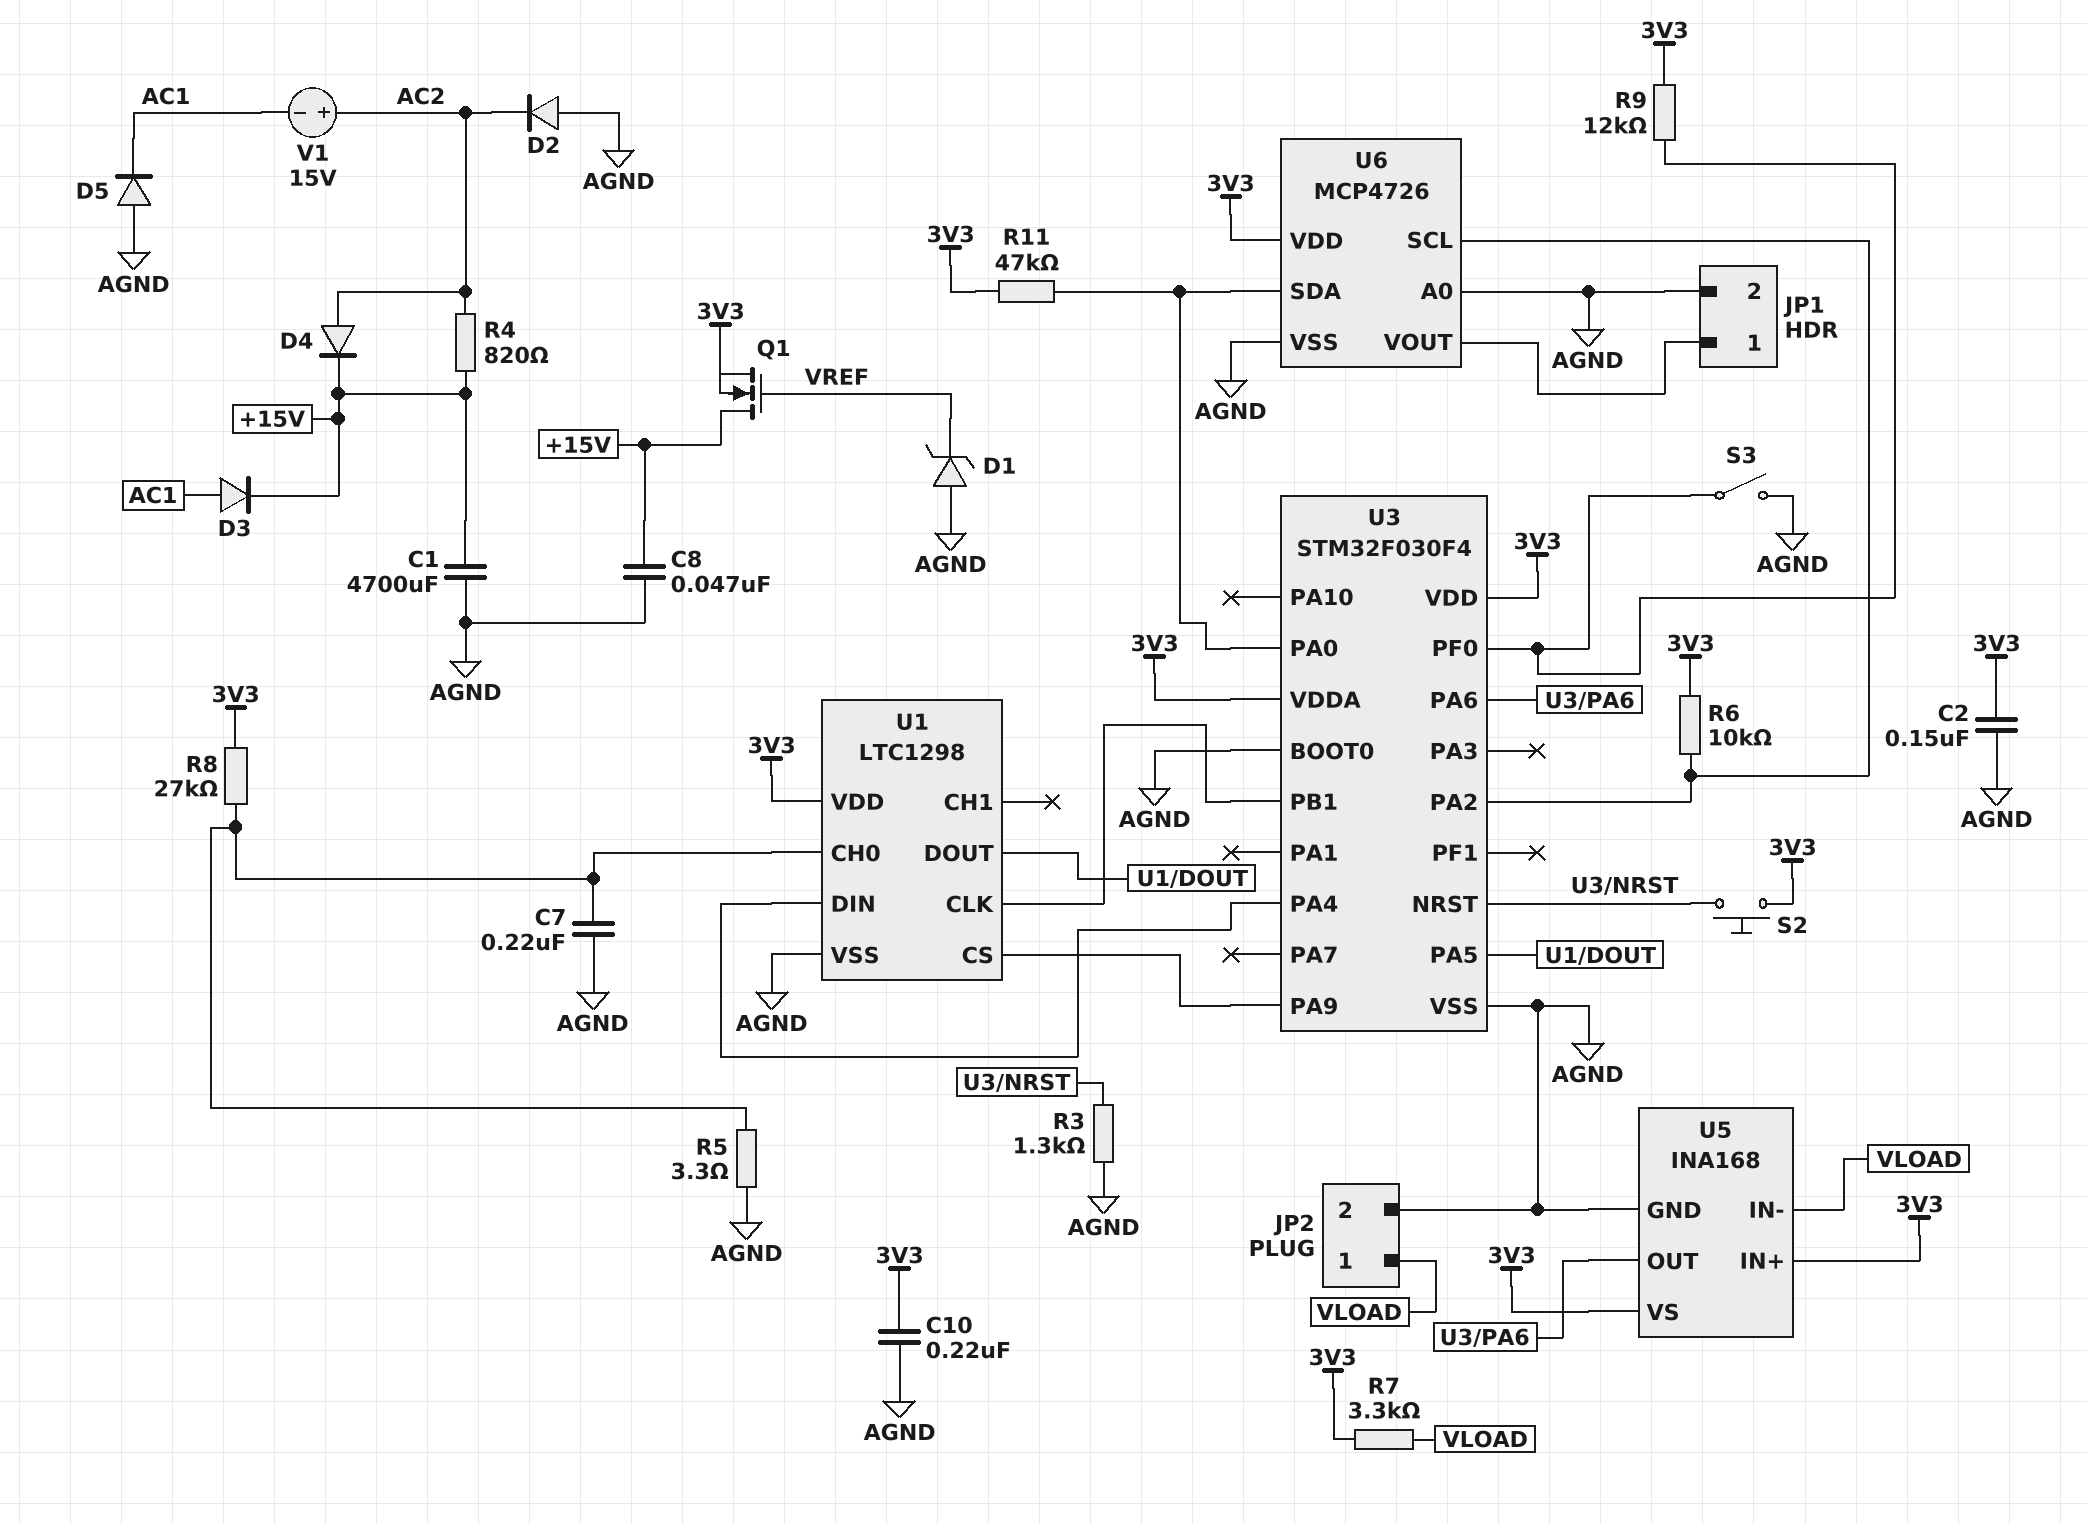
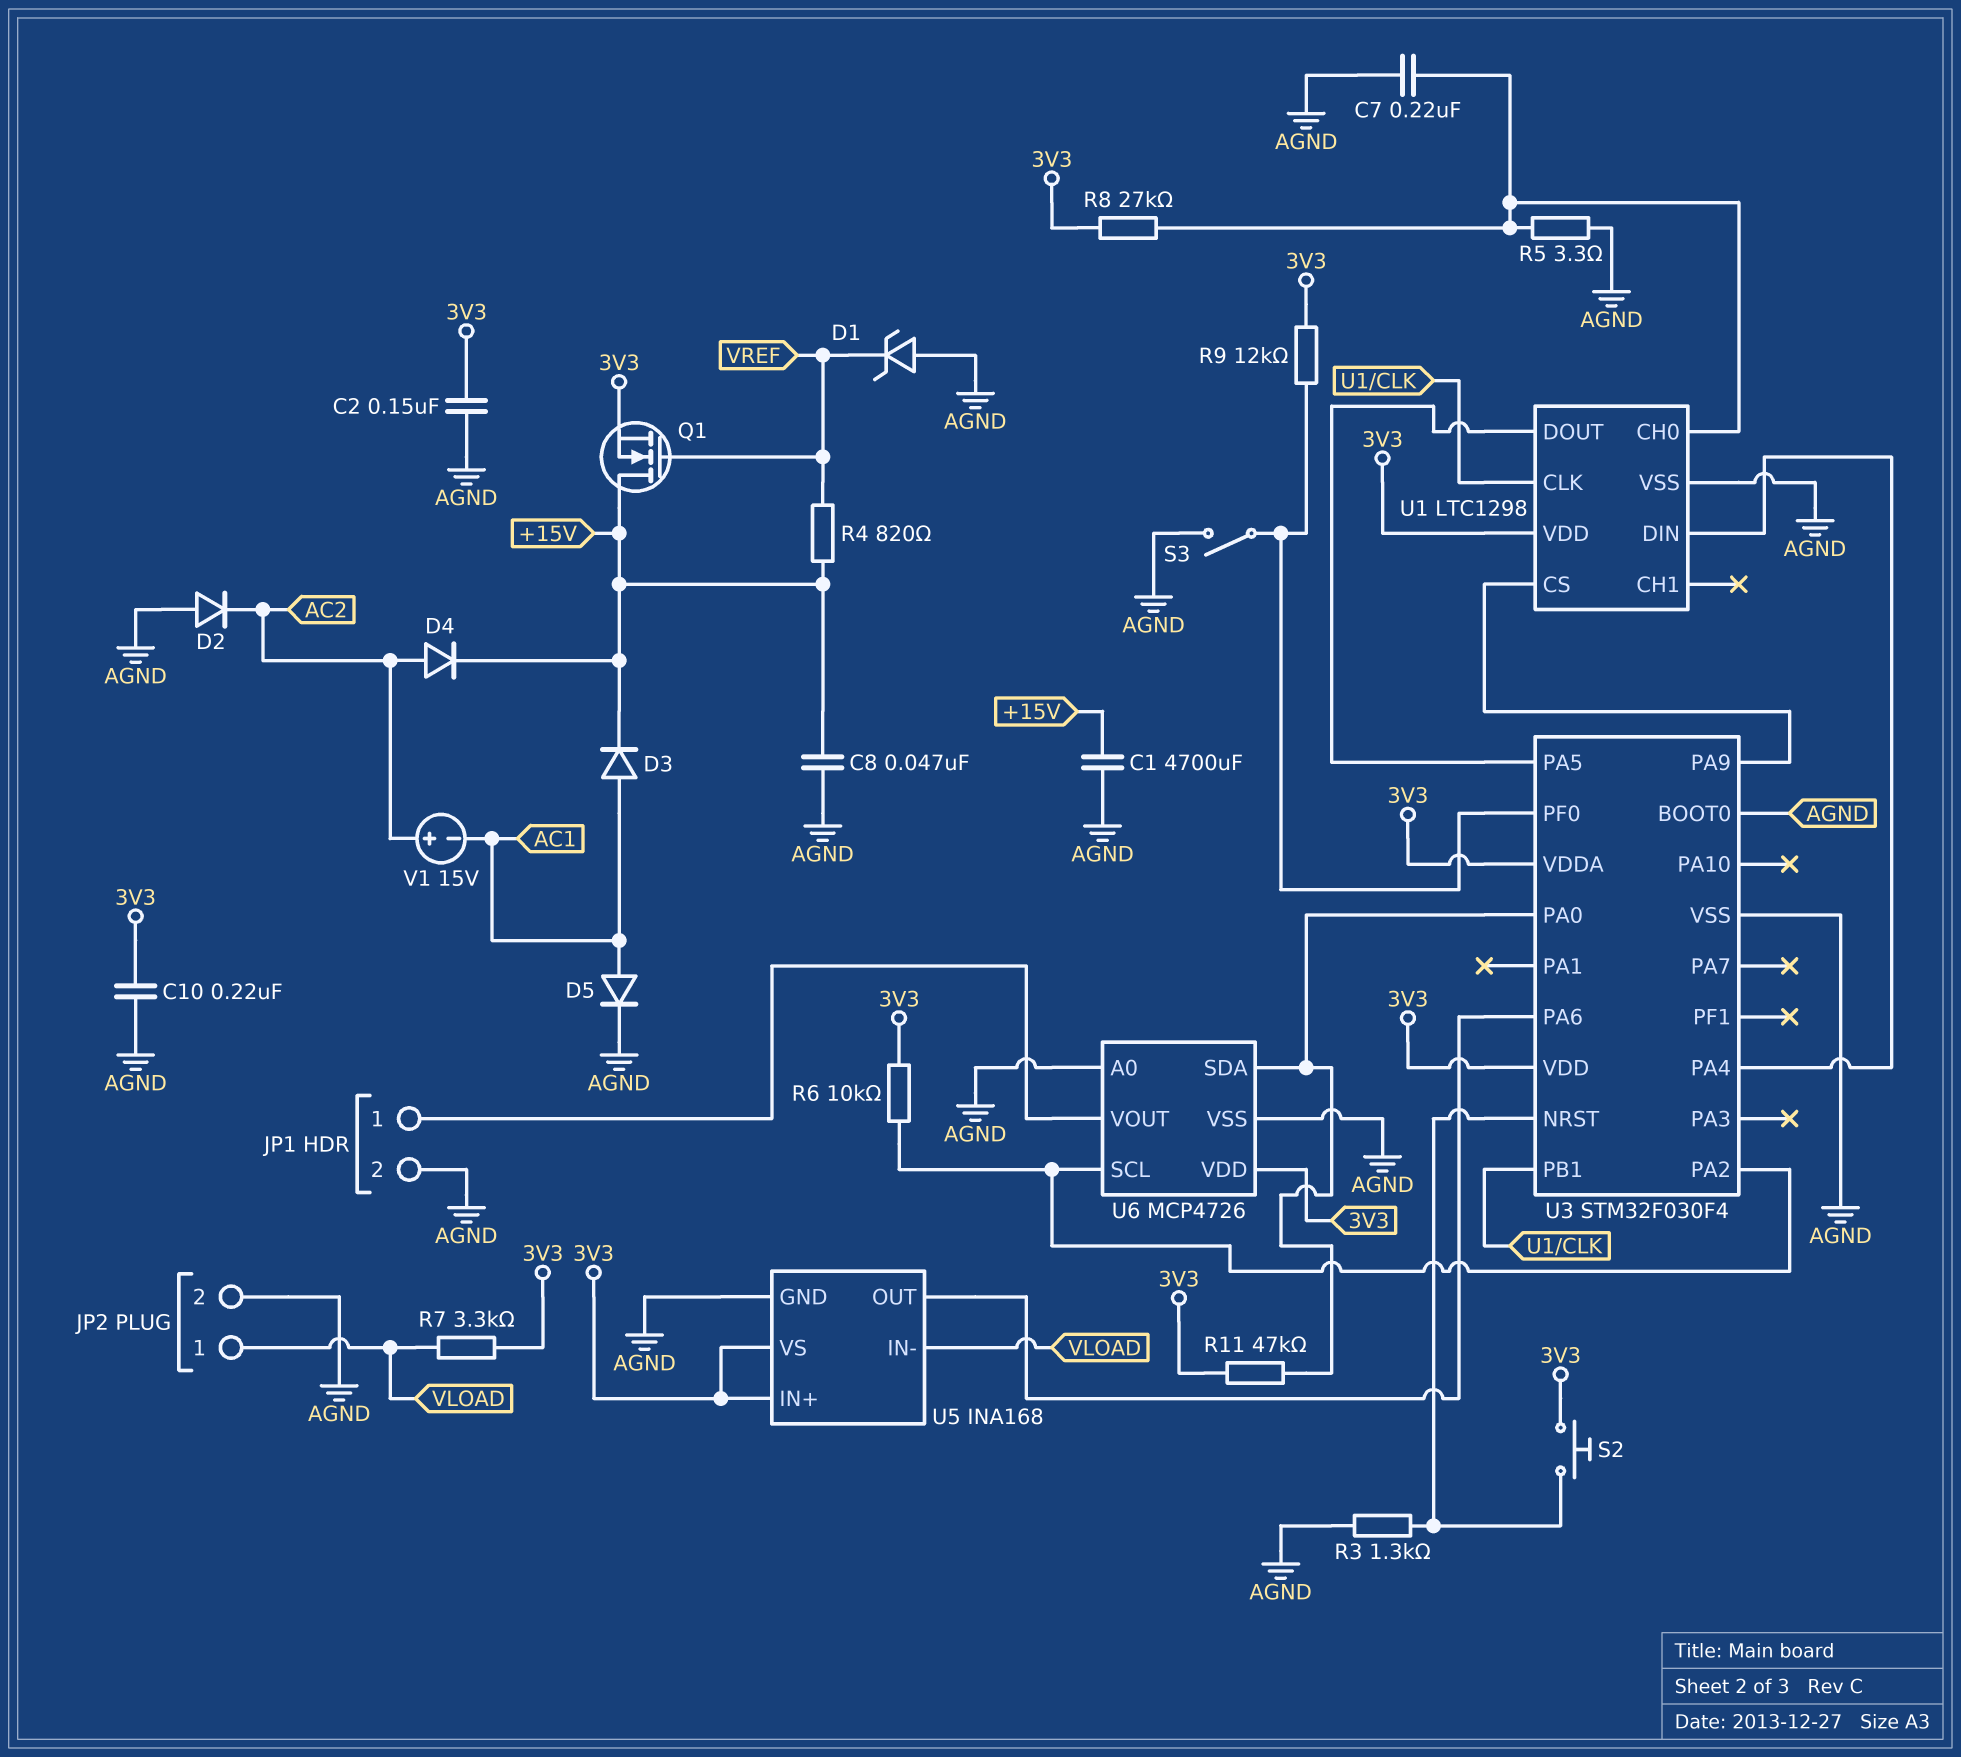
D5: diode (A AGND, K AC1) -> diode (A AC1, K AGND)
R4: 820 (+15V, AC2) -> 820 (+15V, VREF)

